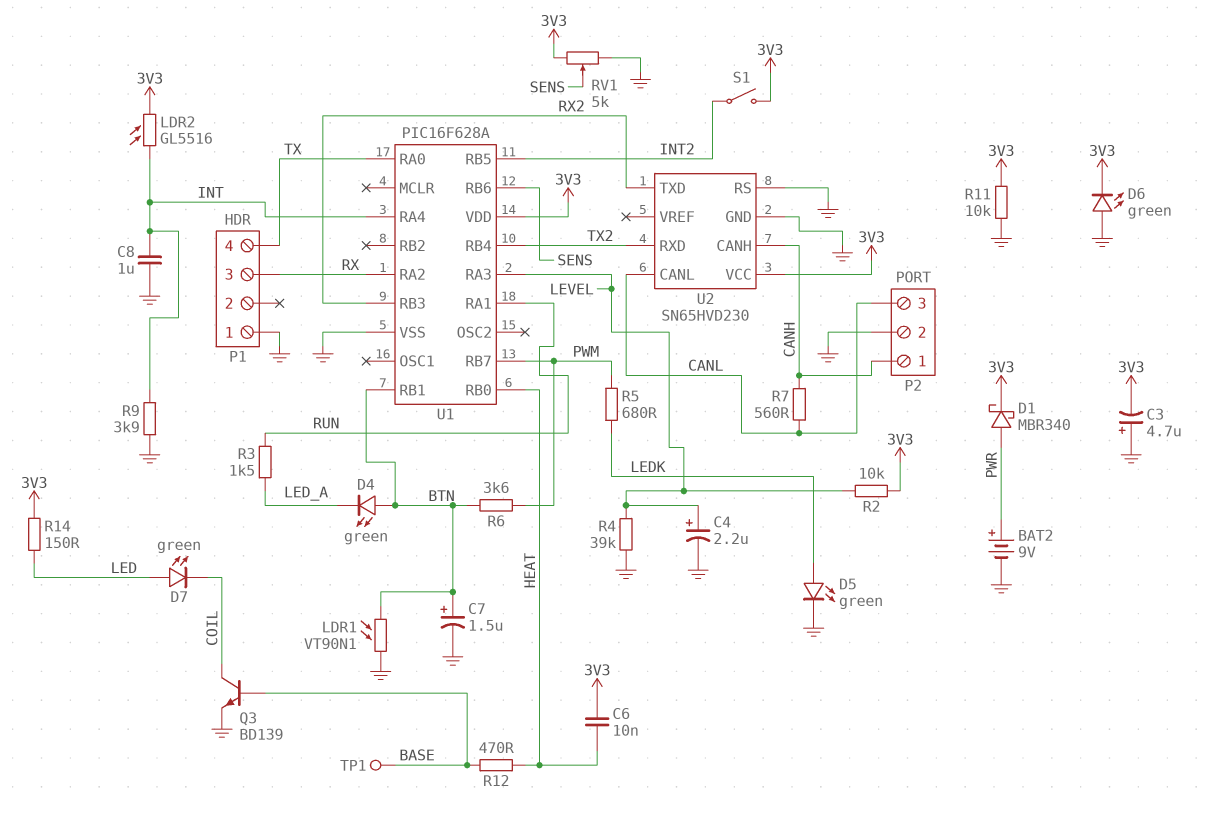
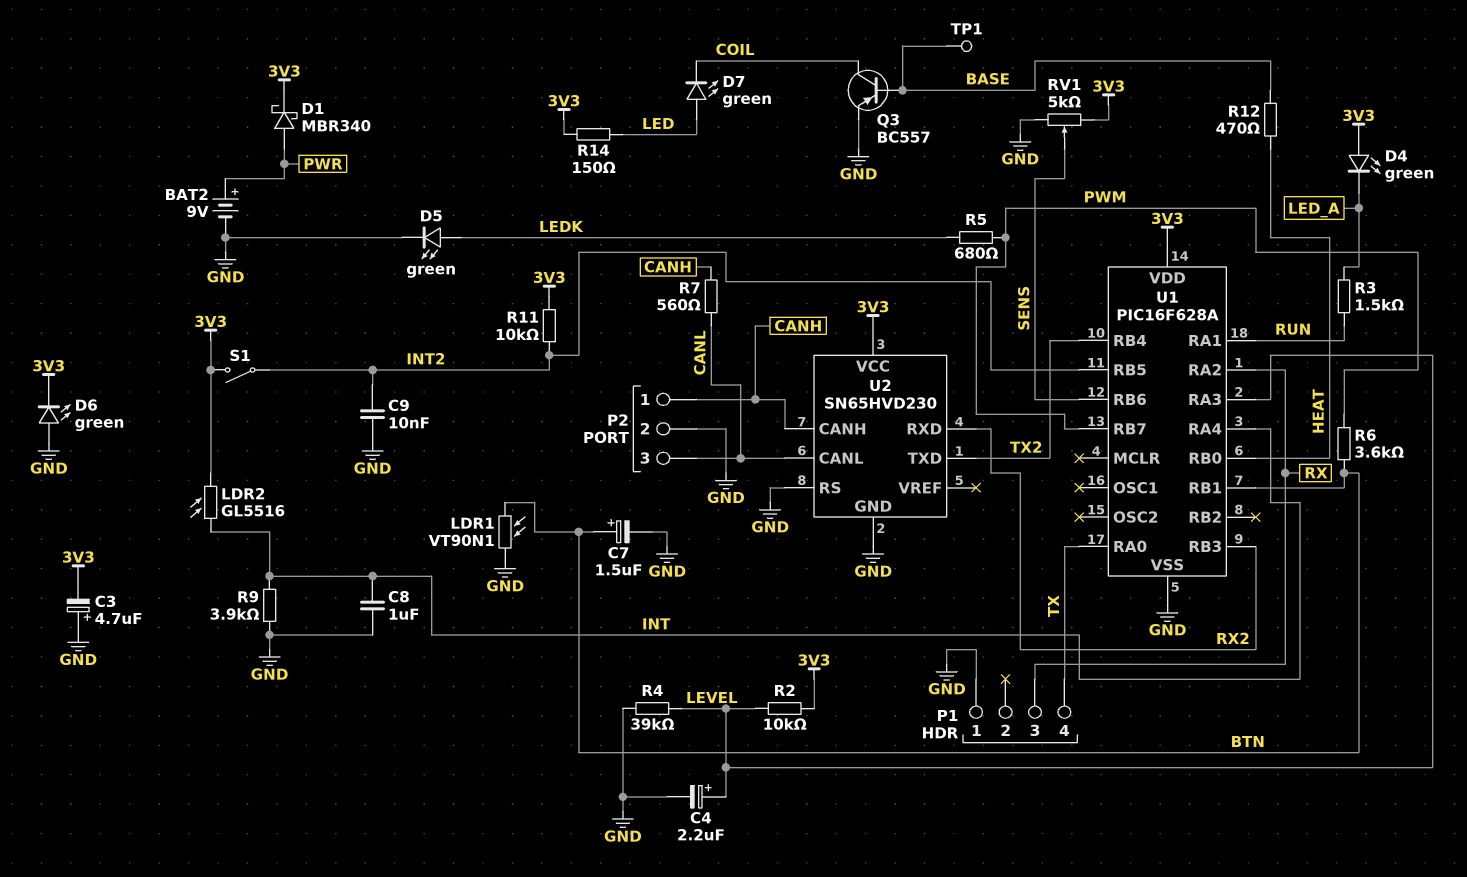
C6: 10nF (3V3, HEAT) -> none
C9: none -> 10nF (GND, INT2)
D4: LED green (A BTN, K LED_A) -> LED green (A 3V3, K LED_A)
Q3: NPN BD139 (B BASE, C COIL, E GND) -> PNP BC557 (B BASE, C COIL, E GND)
R11: 10k (3V3, GND) -> 10k (3V3, INT2)
U2 pin RXD: TX2 -> RX2
U2 pin TXD: RX2 -> TX2

